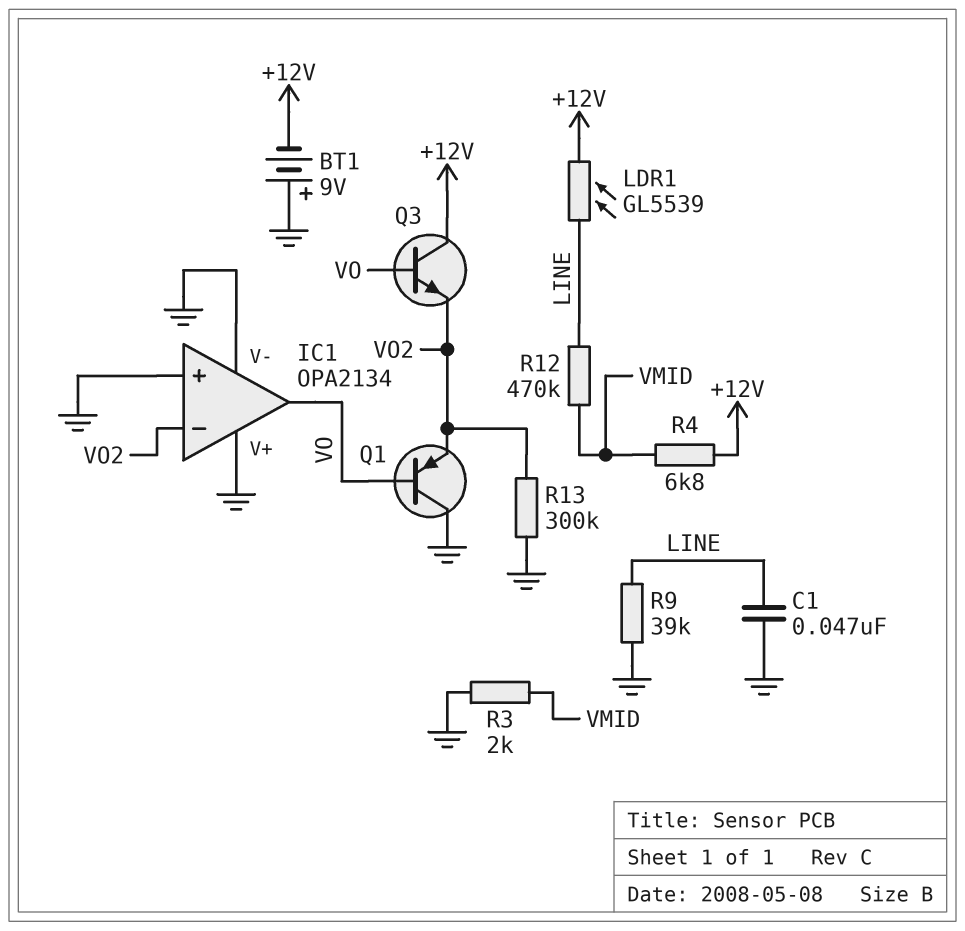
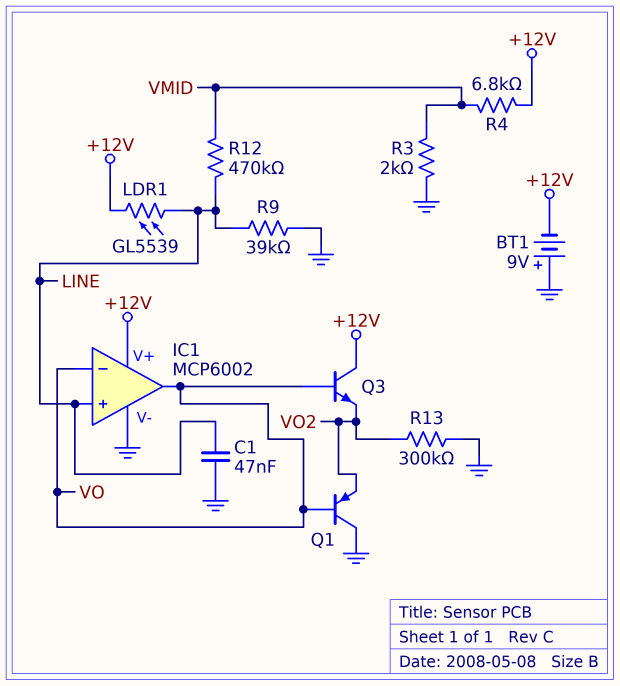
IC1: OPA2134 -> MCP6002
IC1 pin V+: GND -> +12V
IC1 pin in+: GND -> LINE
IC1 pin in-: VO2 -> VO

